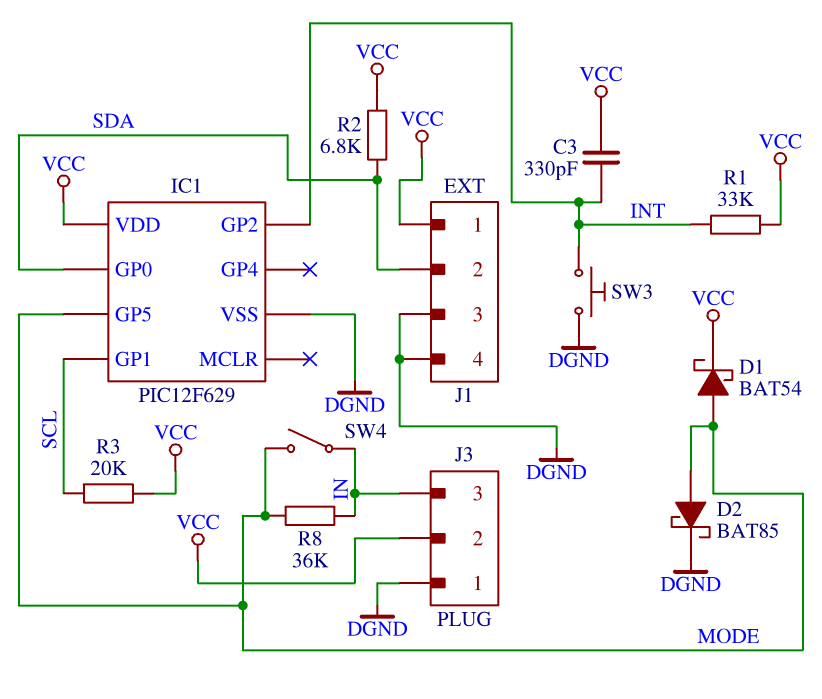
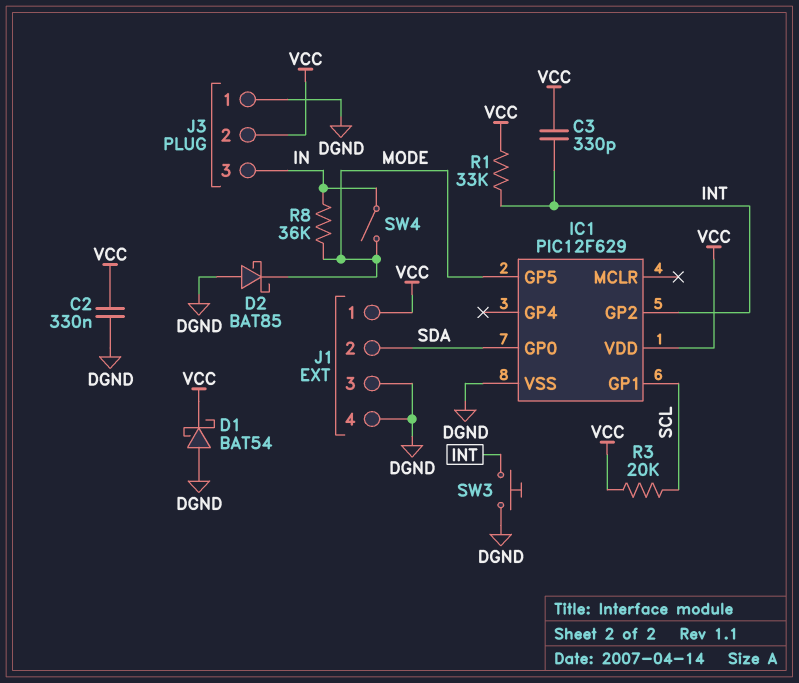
C2: none -> 330nF (DGND, VCC)
D1: schottky BAT54 (A MODE, K VCC) -> schottky BAT54 (A DGND, K VCC)
D2: schottky BAT85 (A MODE, K DGND) -> schottky BAT85 (A DGND, K MODE)
R2: 6.8k (SDA, VCC) -> none

